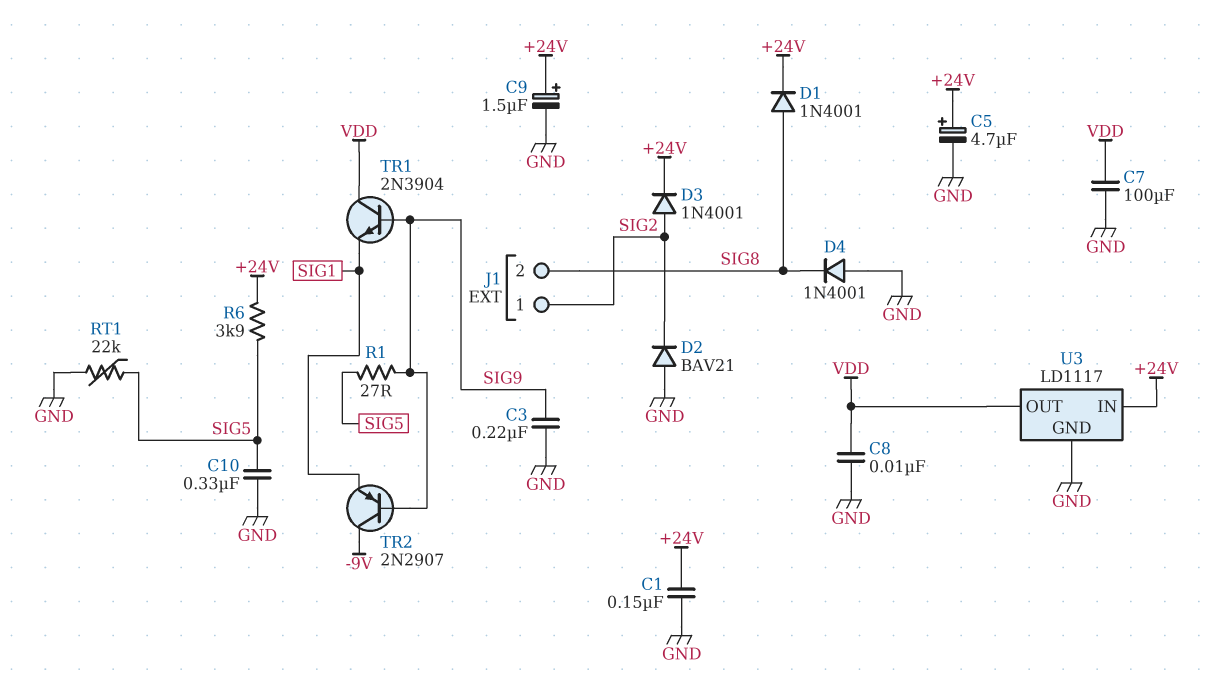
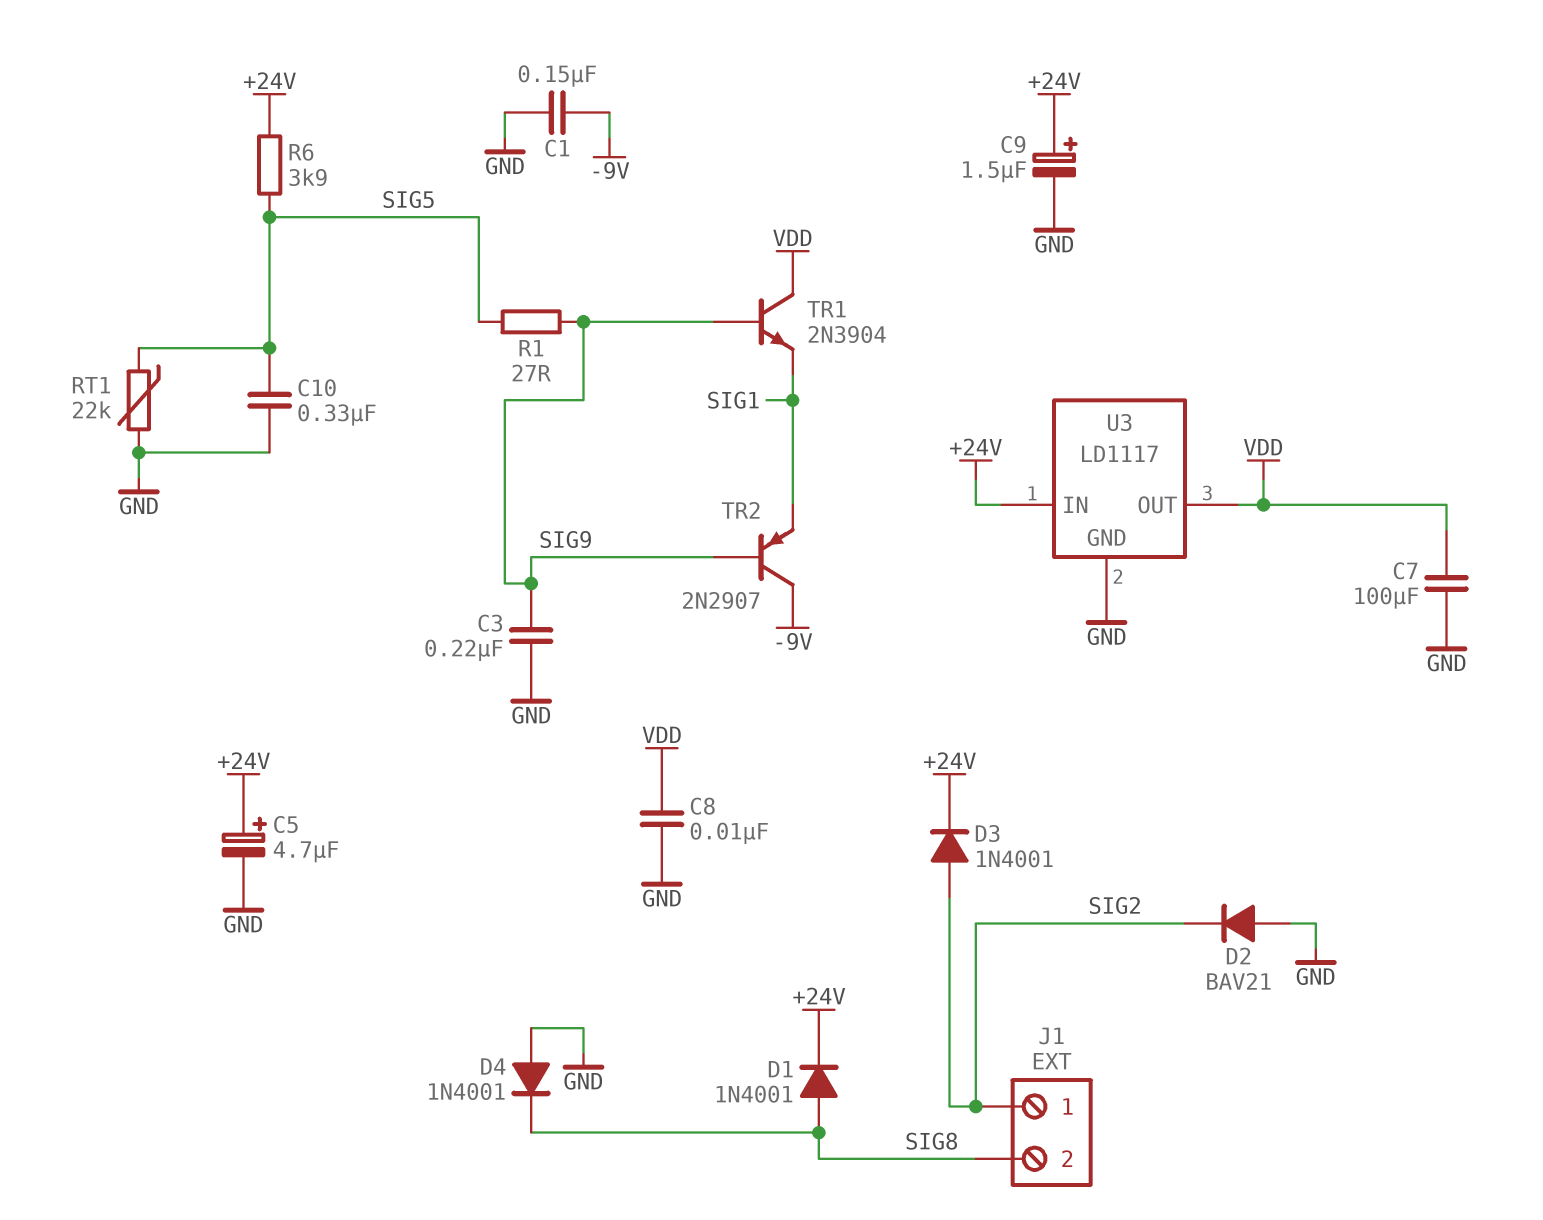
C1: 150nF (+24V, GND) -> 150nF (-9V, GND)

